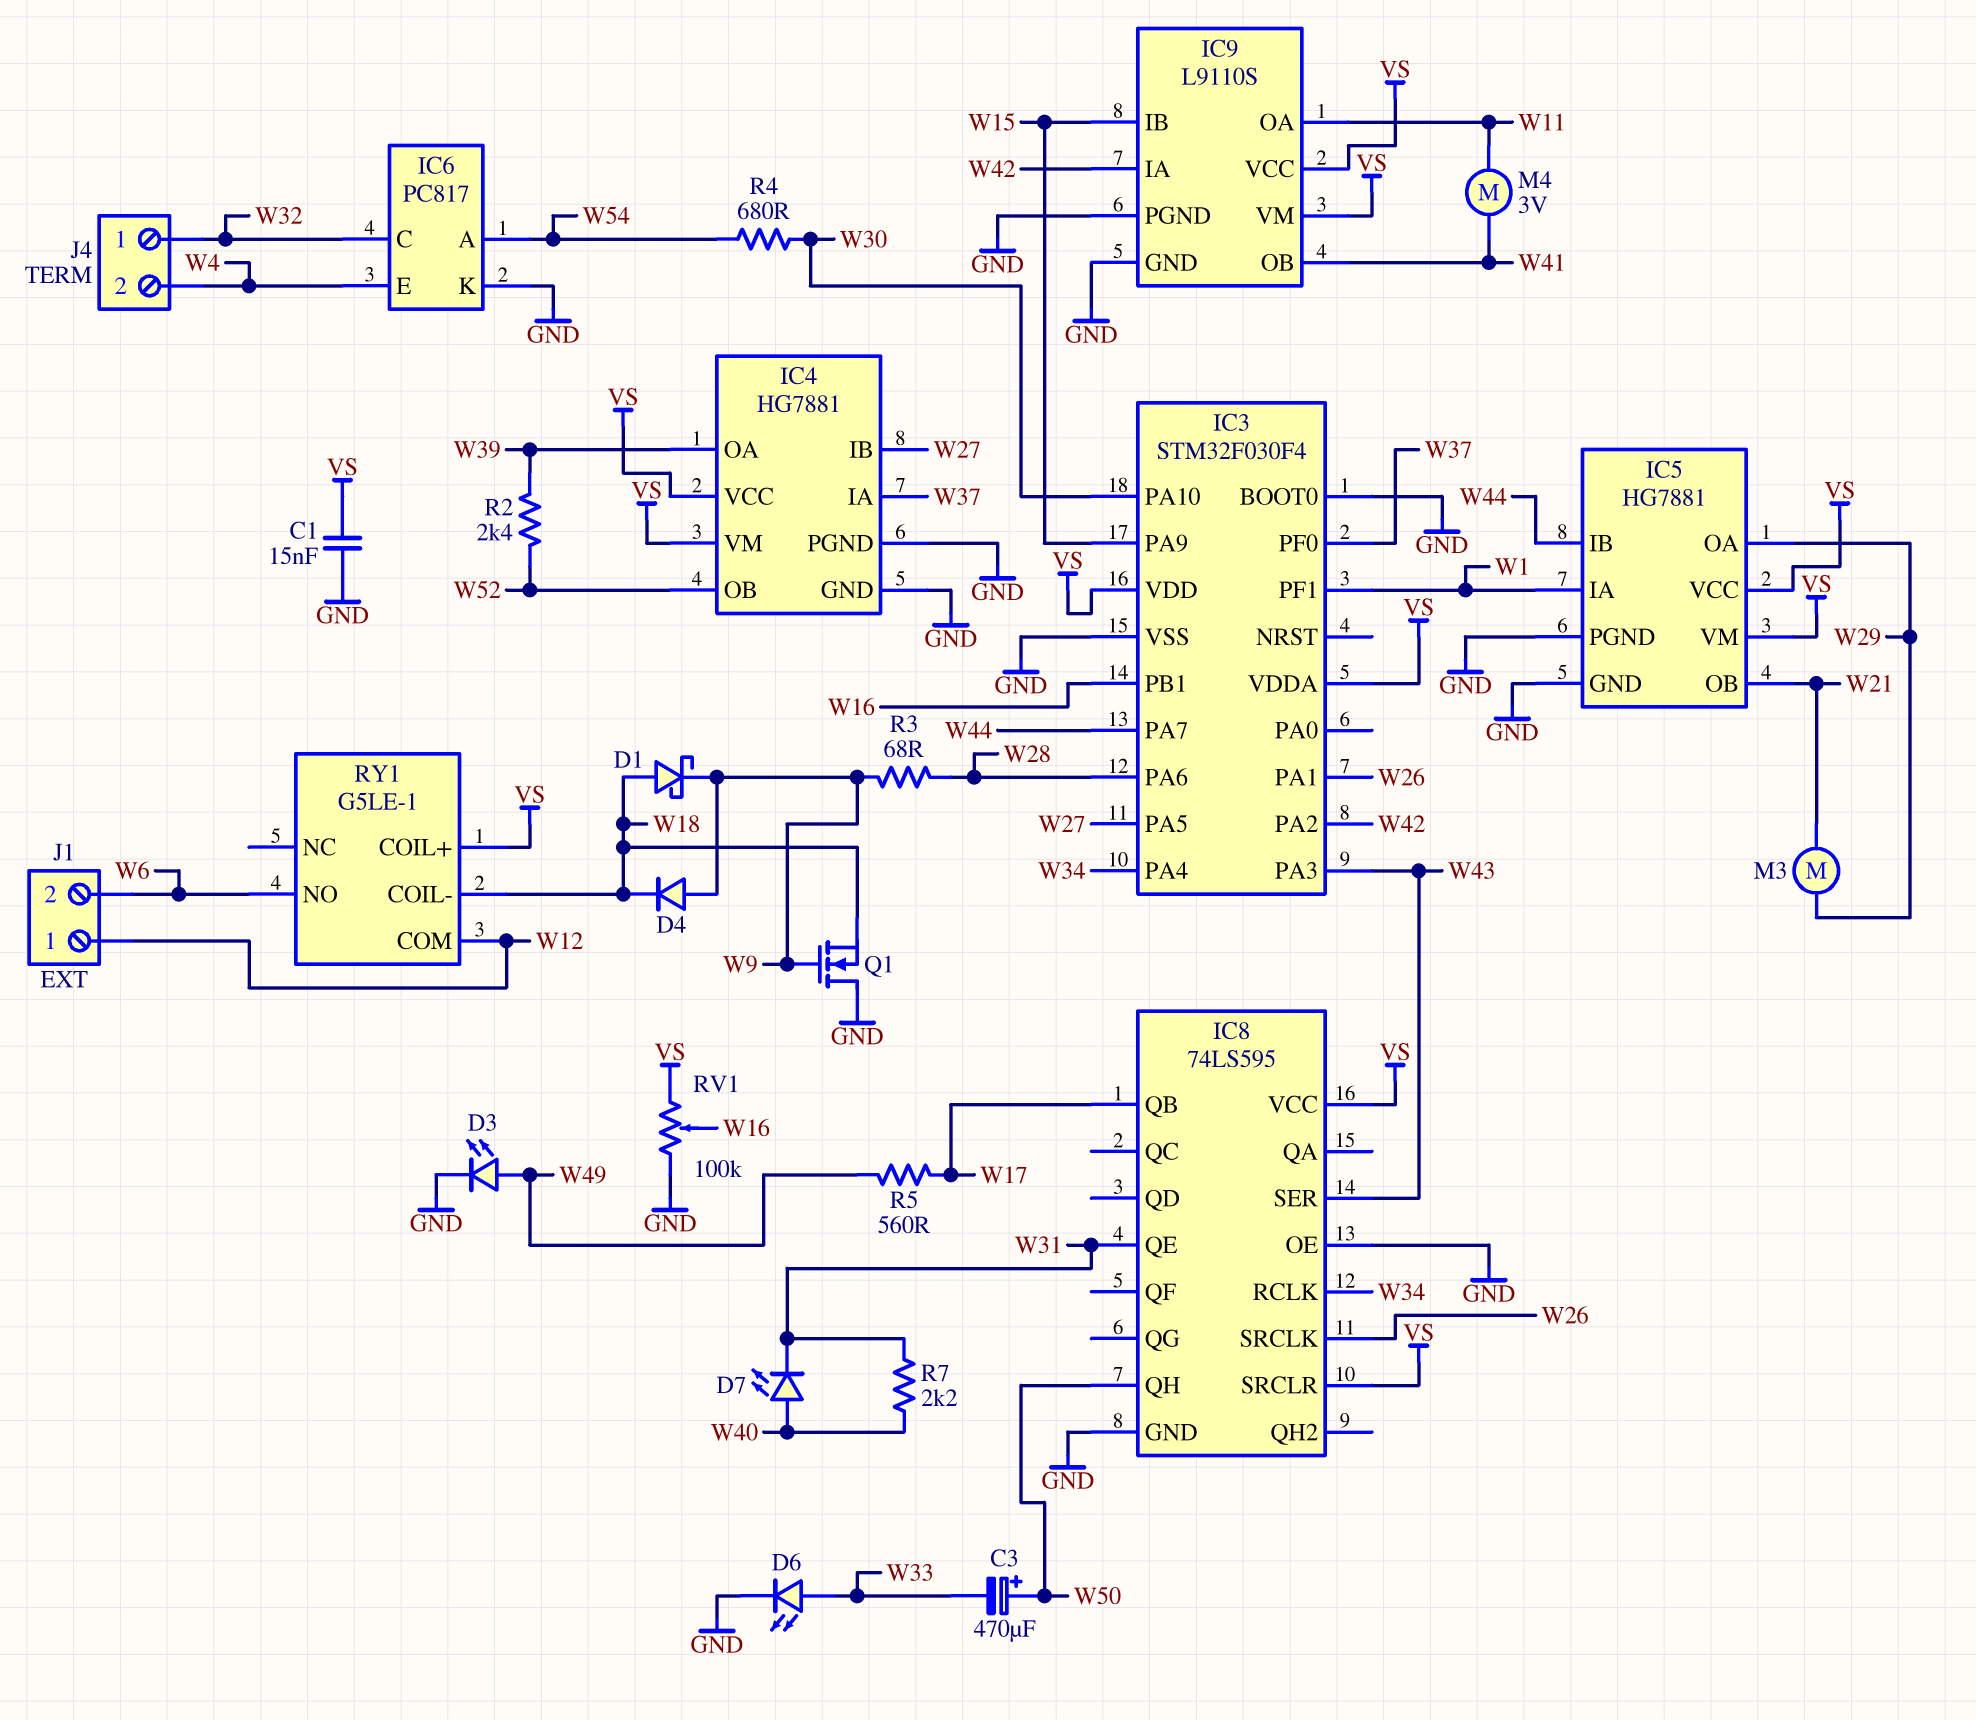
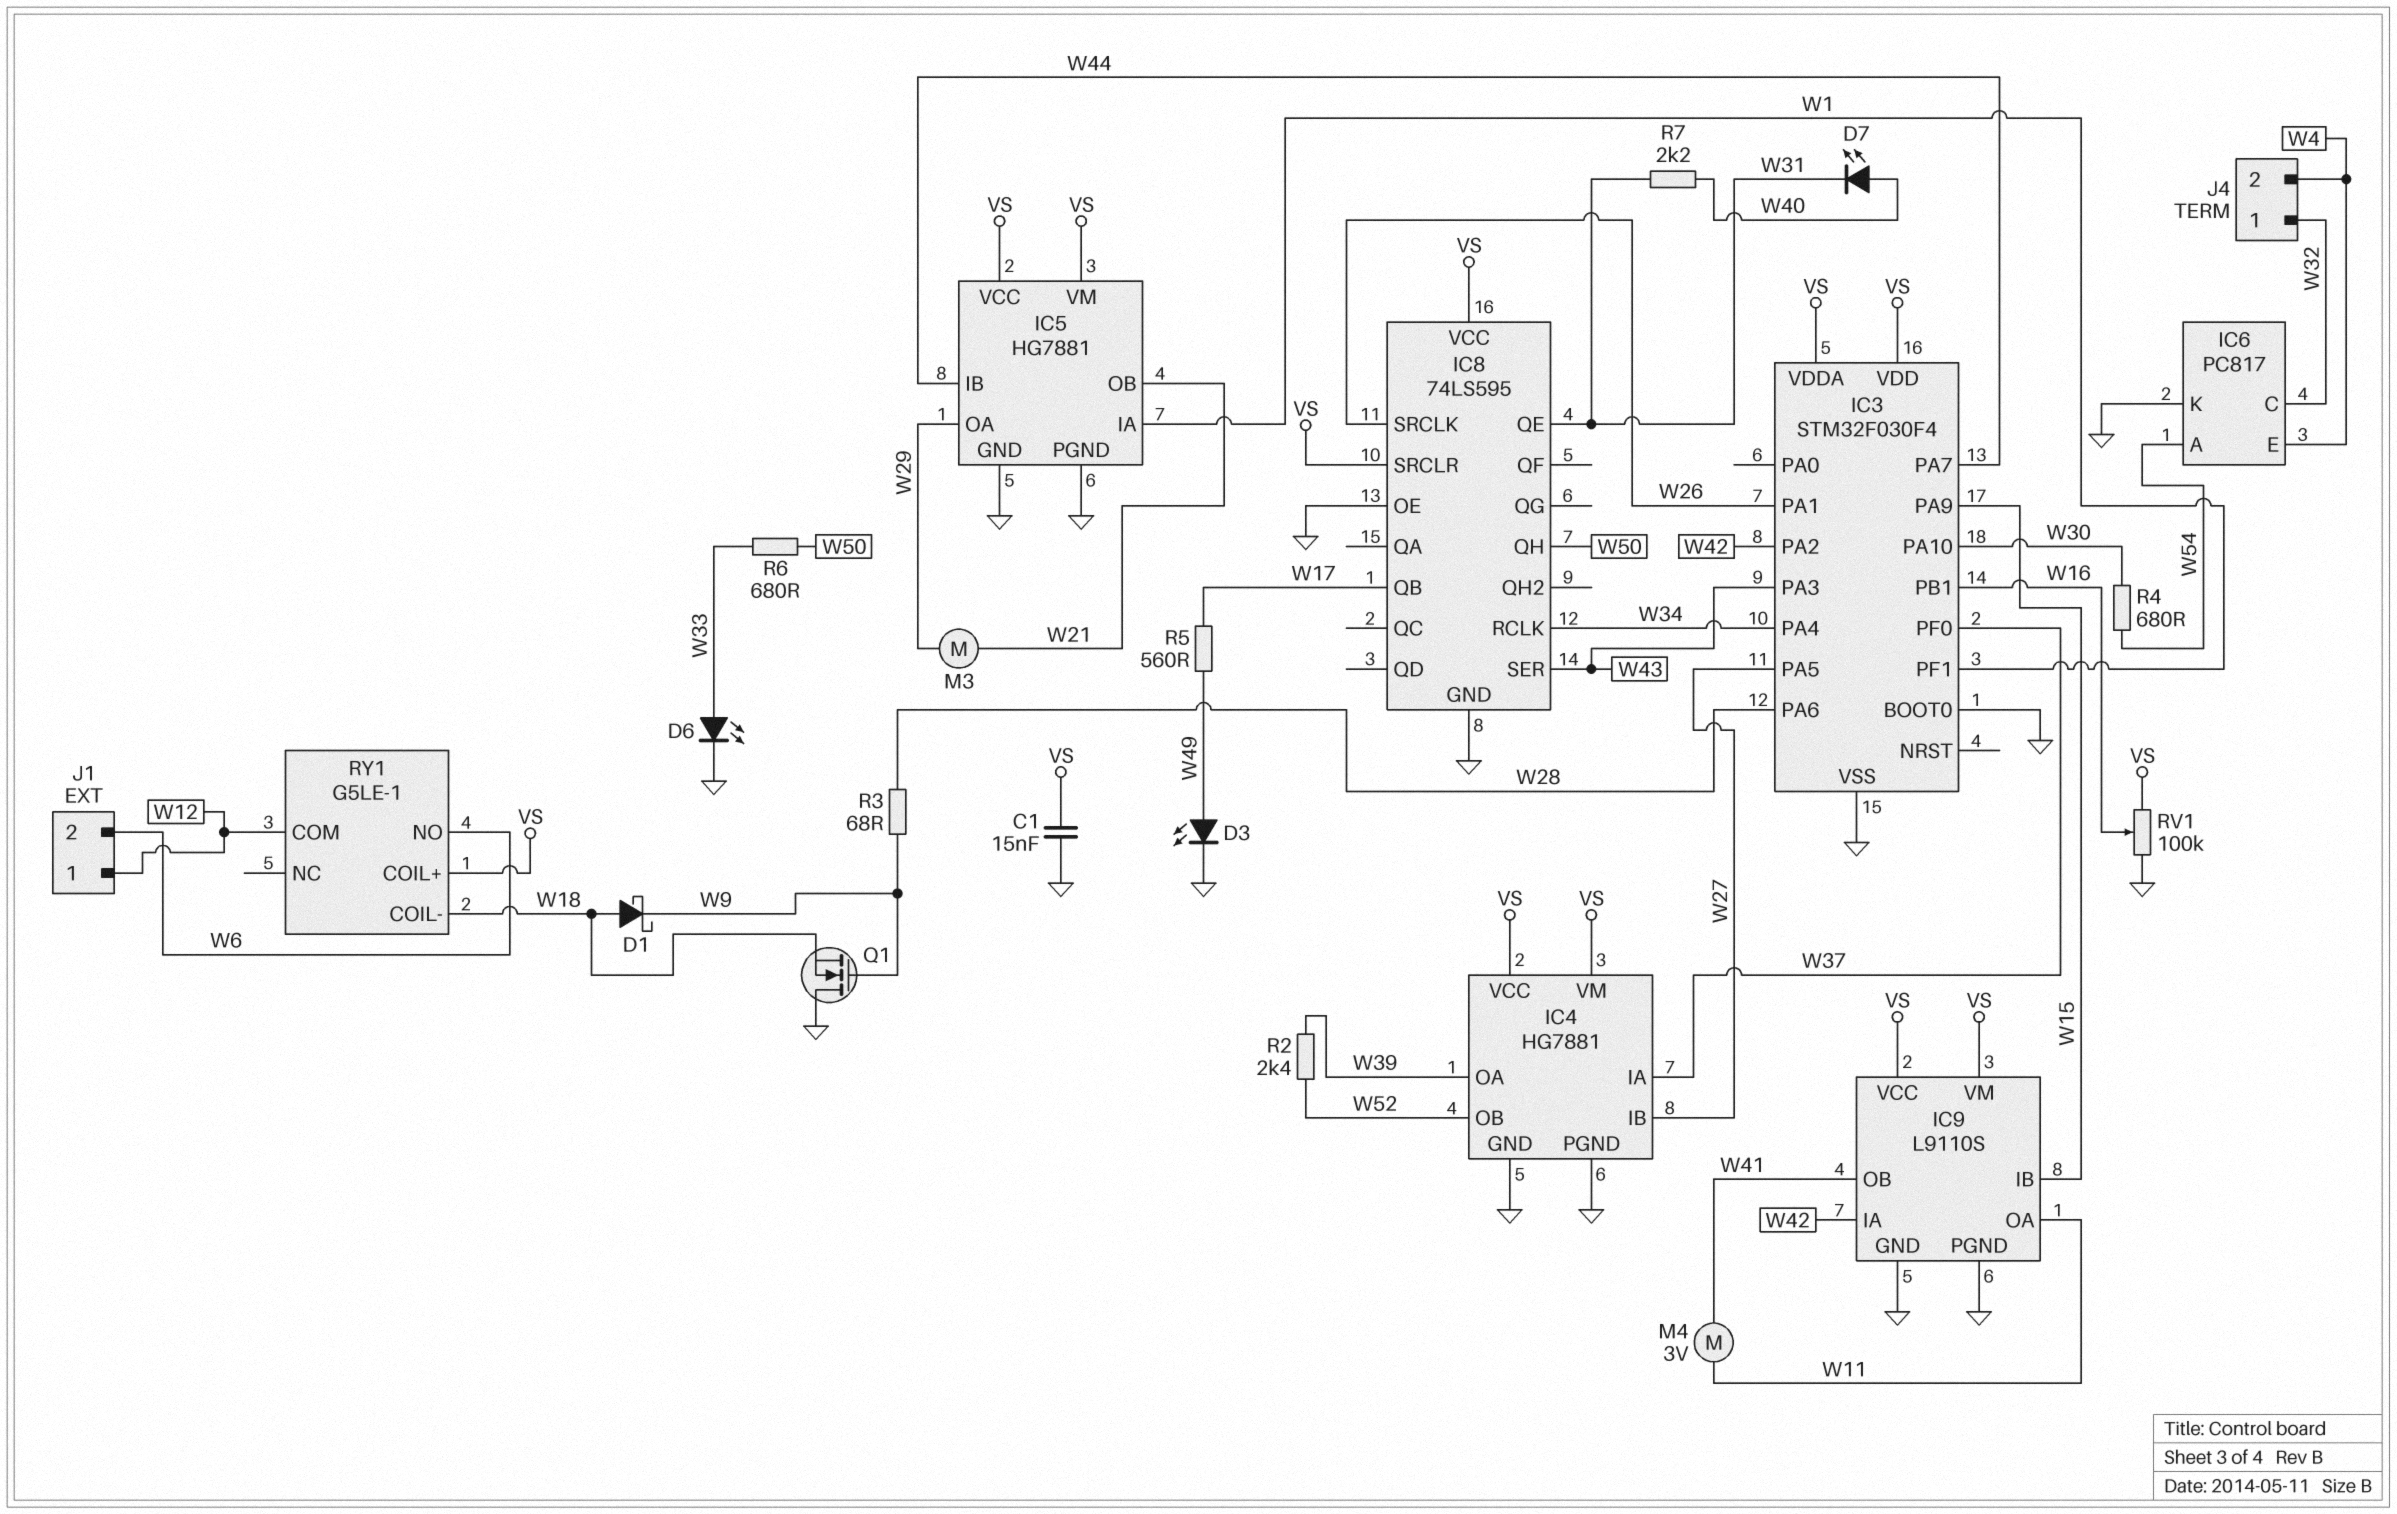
C3: 470uF (plus W50, minus W33) -> none
D4: diode (A W9, K W18) -> none
R6: none -> 680 (W33, W50)

